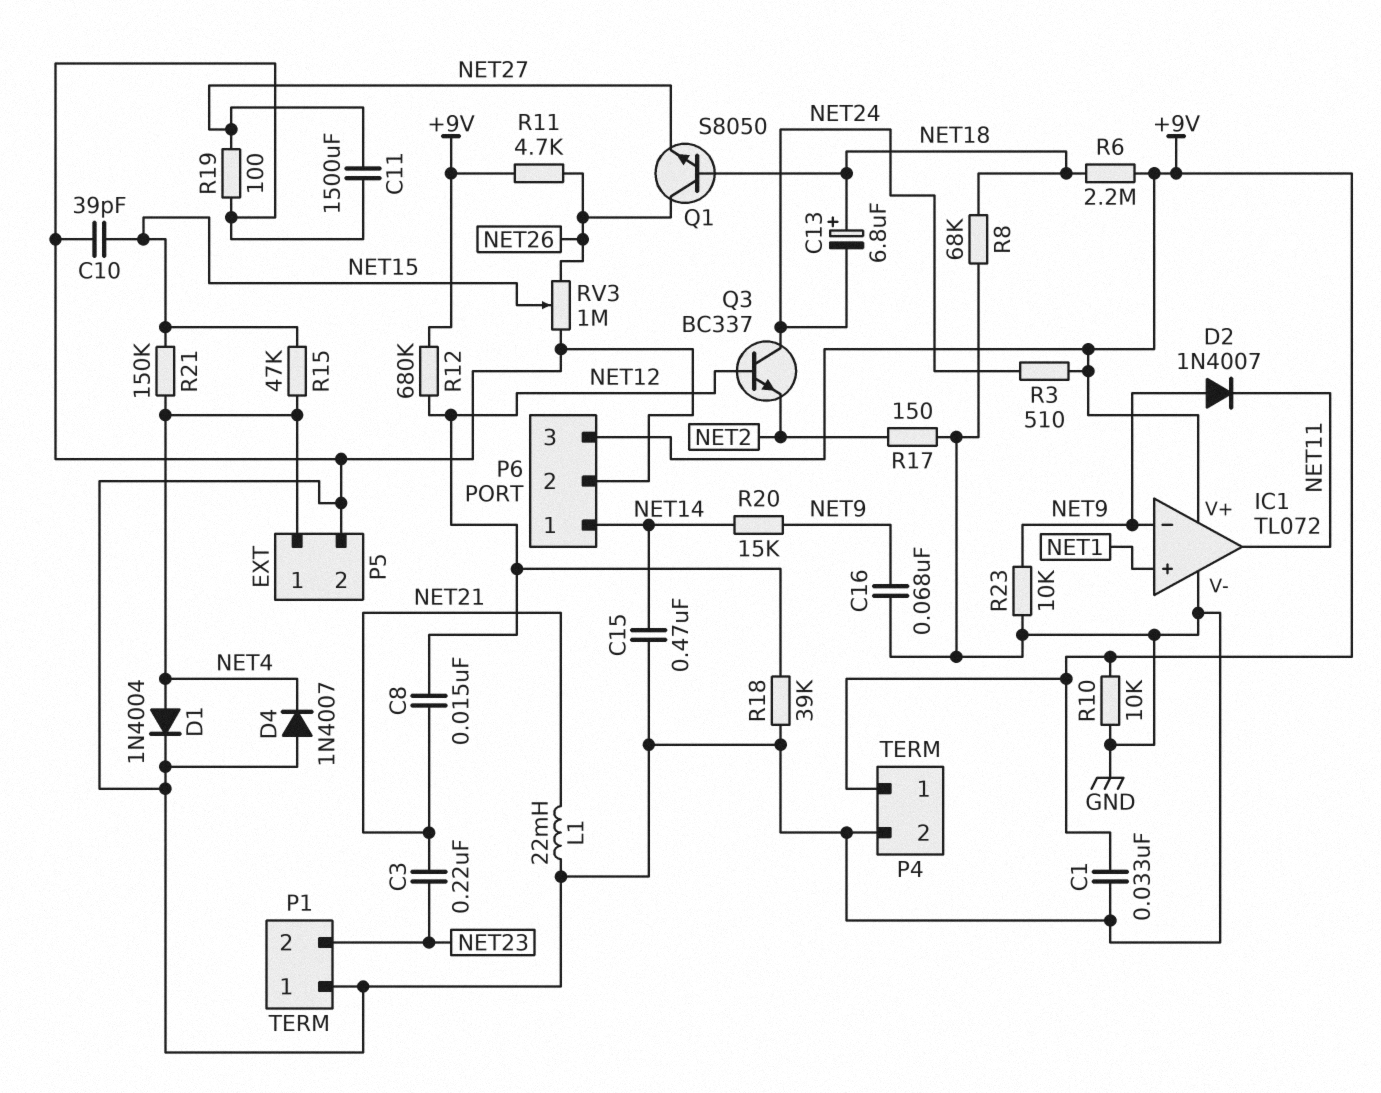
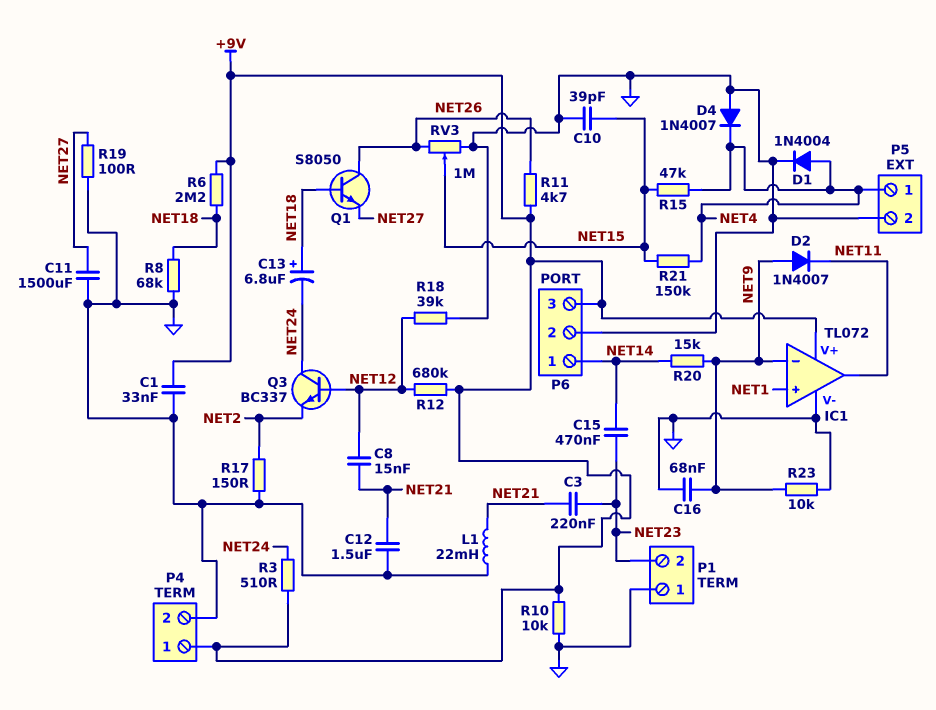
C12: none -> 1.5uF (GND, NET21)
C15: 470nF (GND, NET14) -> 470nF (NET14, NET23)

